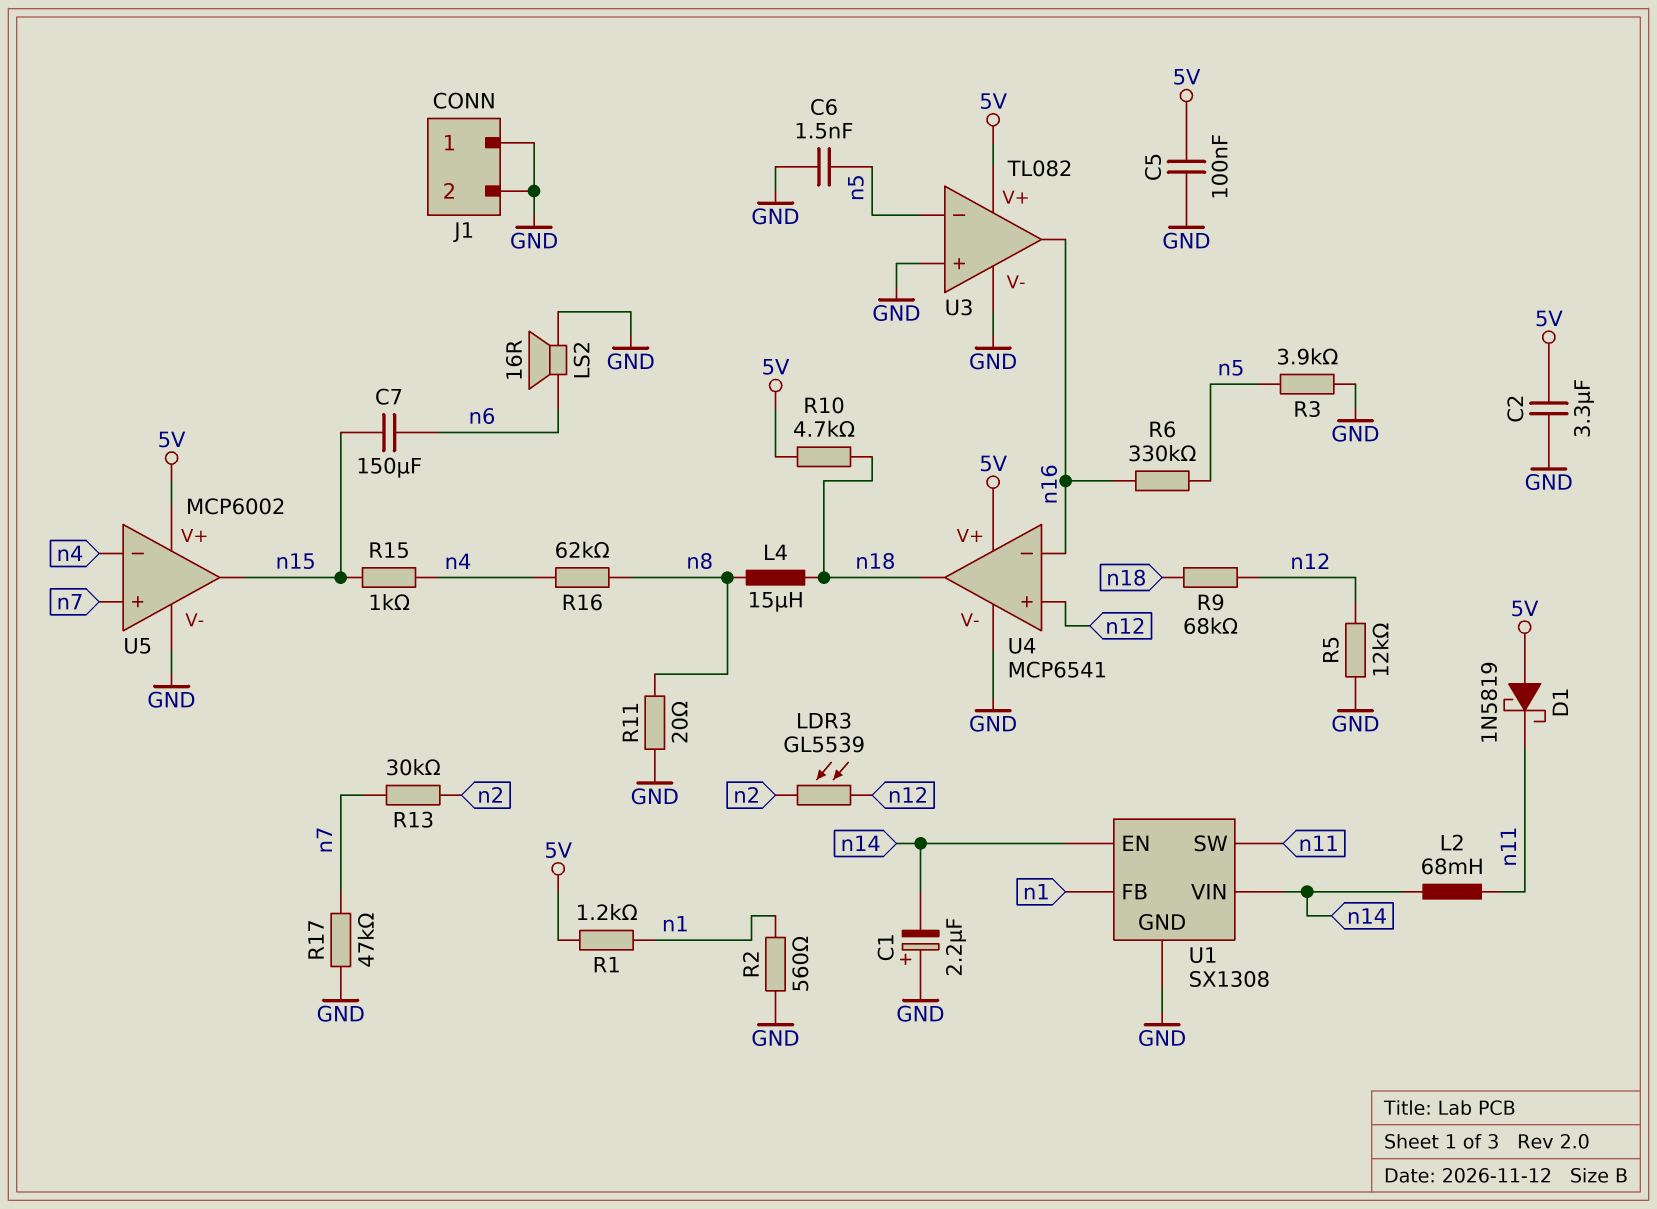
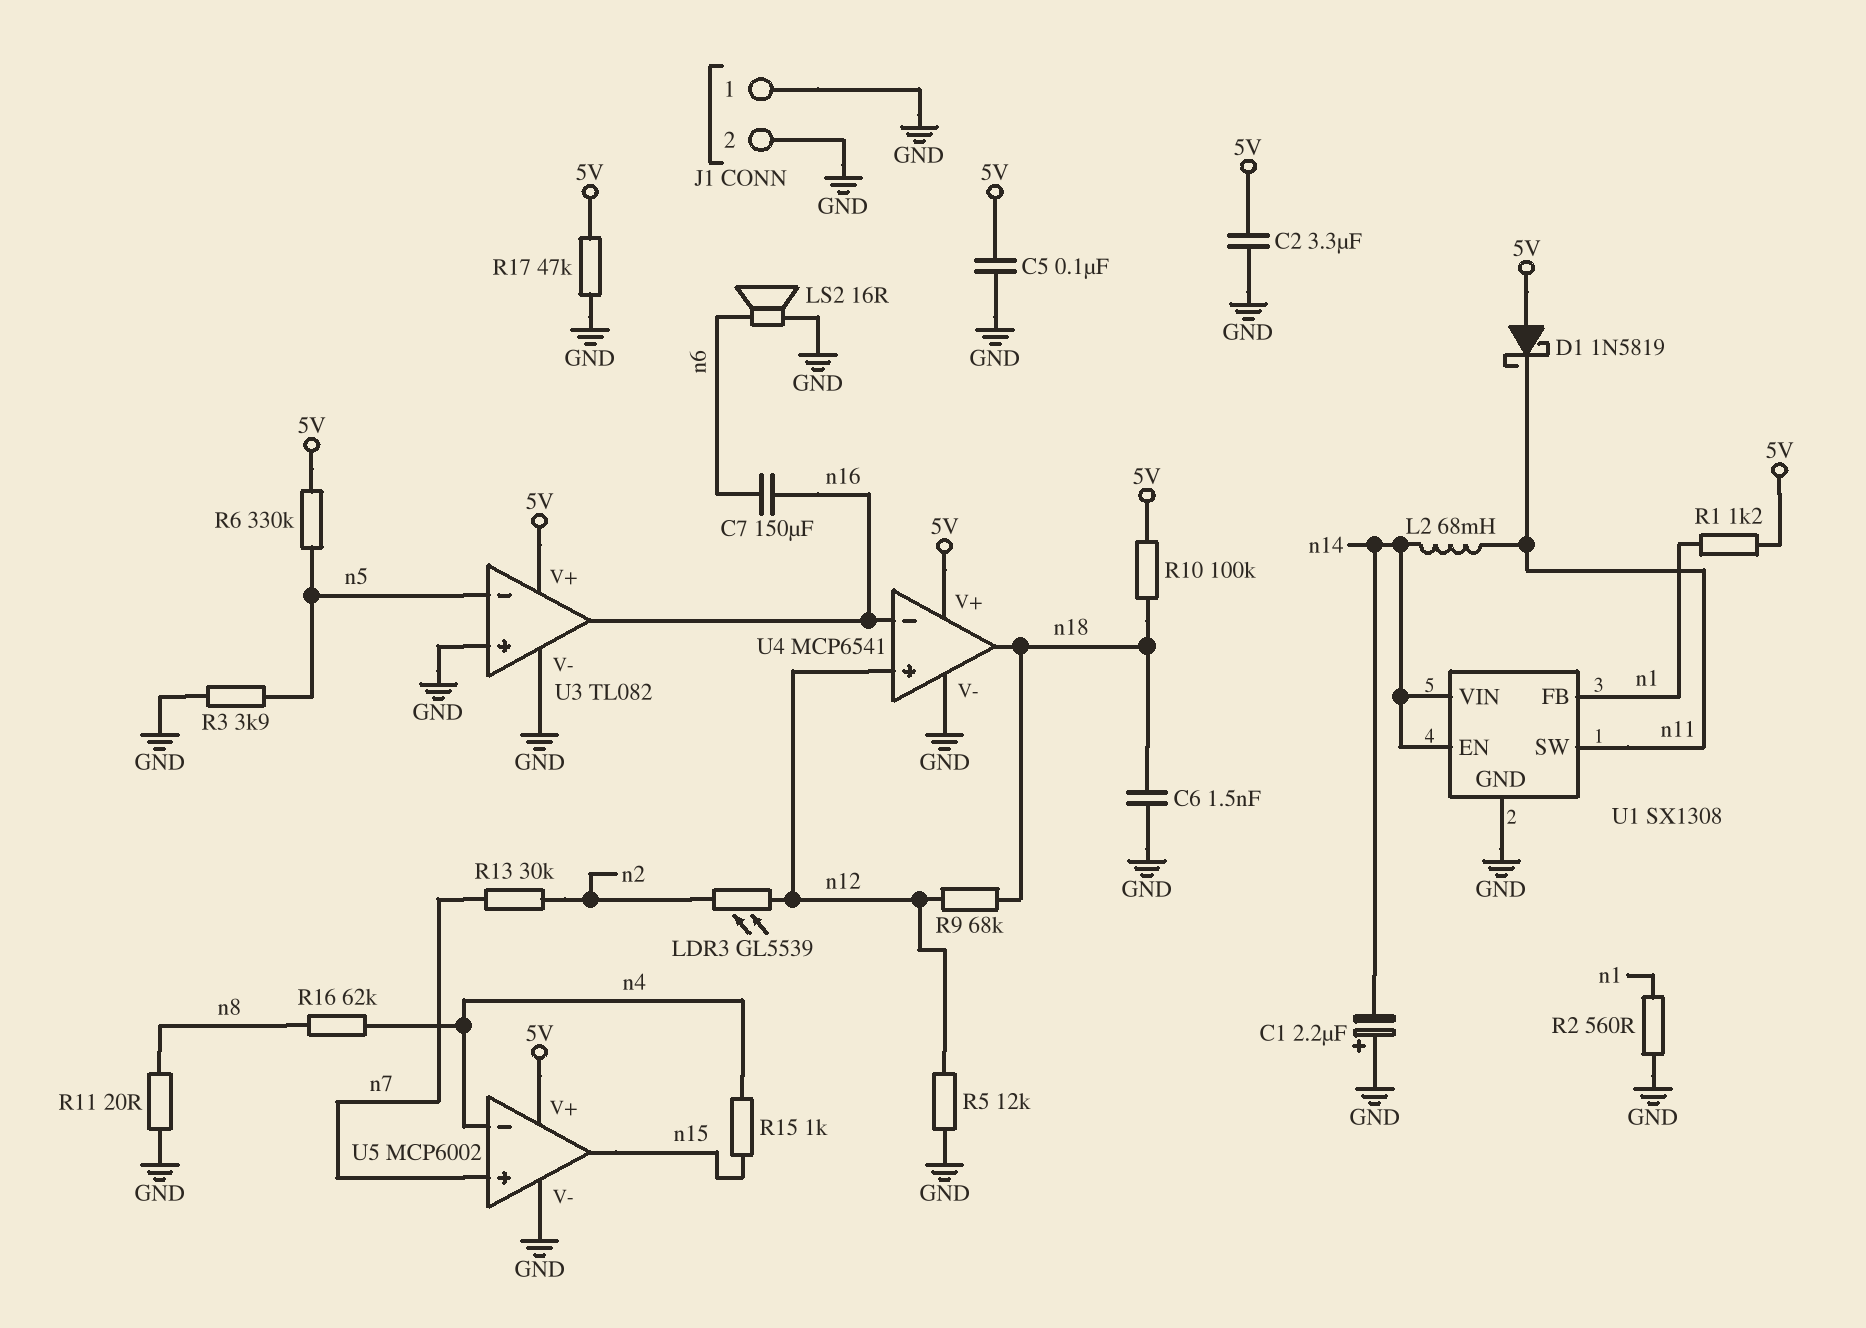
C6: 1.5nF (GND, n5) -> 1.5nF (GND, n18)
C7: 150uF (n6, n15) -> 150uF (n6, n16)
L4: 15uH (n8, n18) -> none
R6: 330k (n5, n16) -> 330k (5V, n5)
R10: 4.7k (5V, n18) -> 100k (5V, n18)
R17: 47k (GND, n7) -> 47k (5V, GND)

